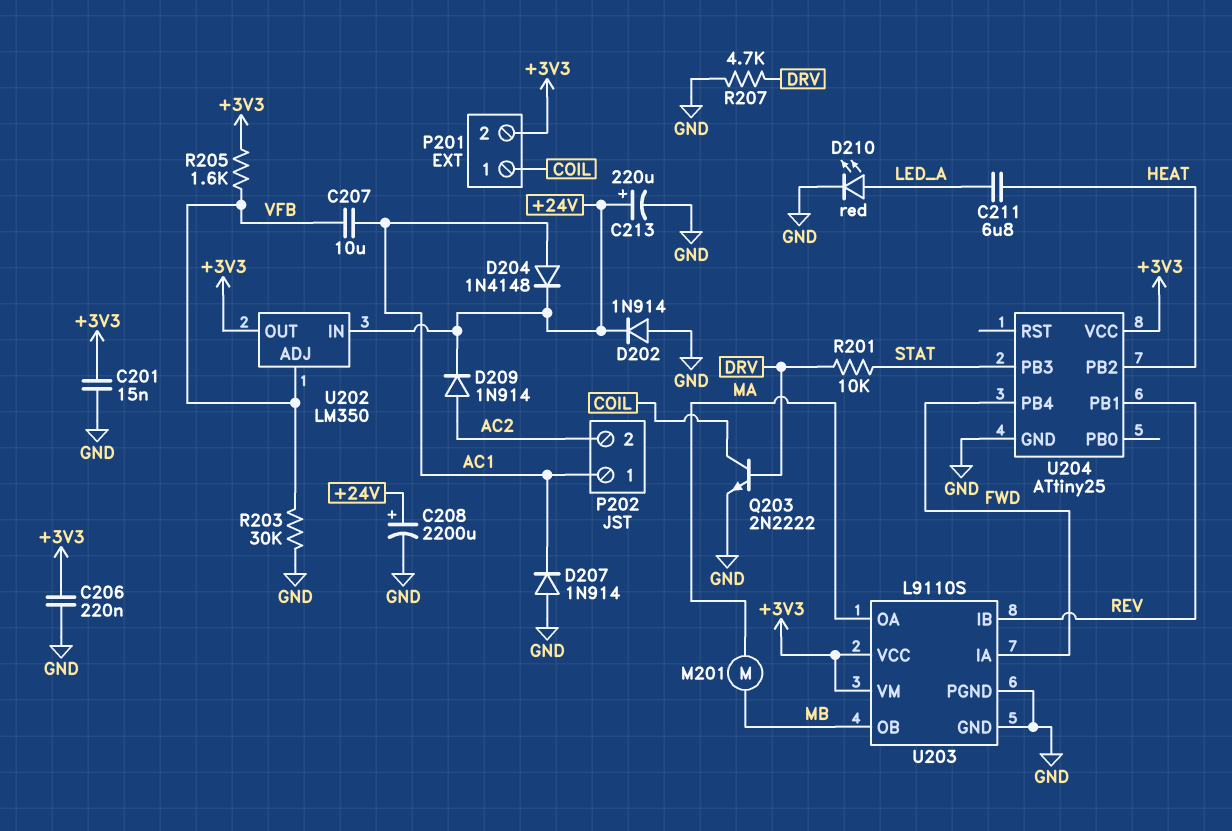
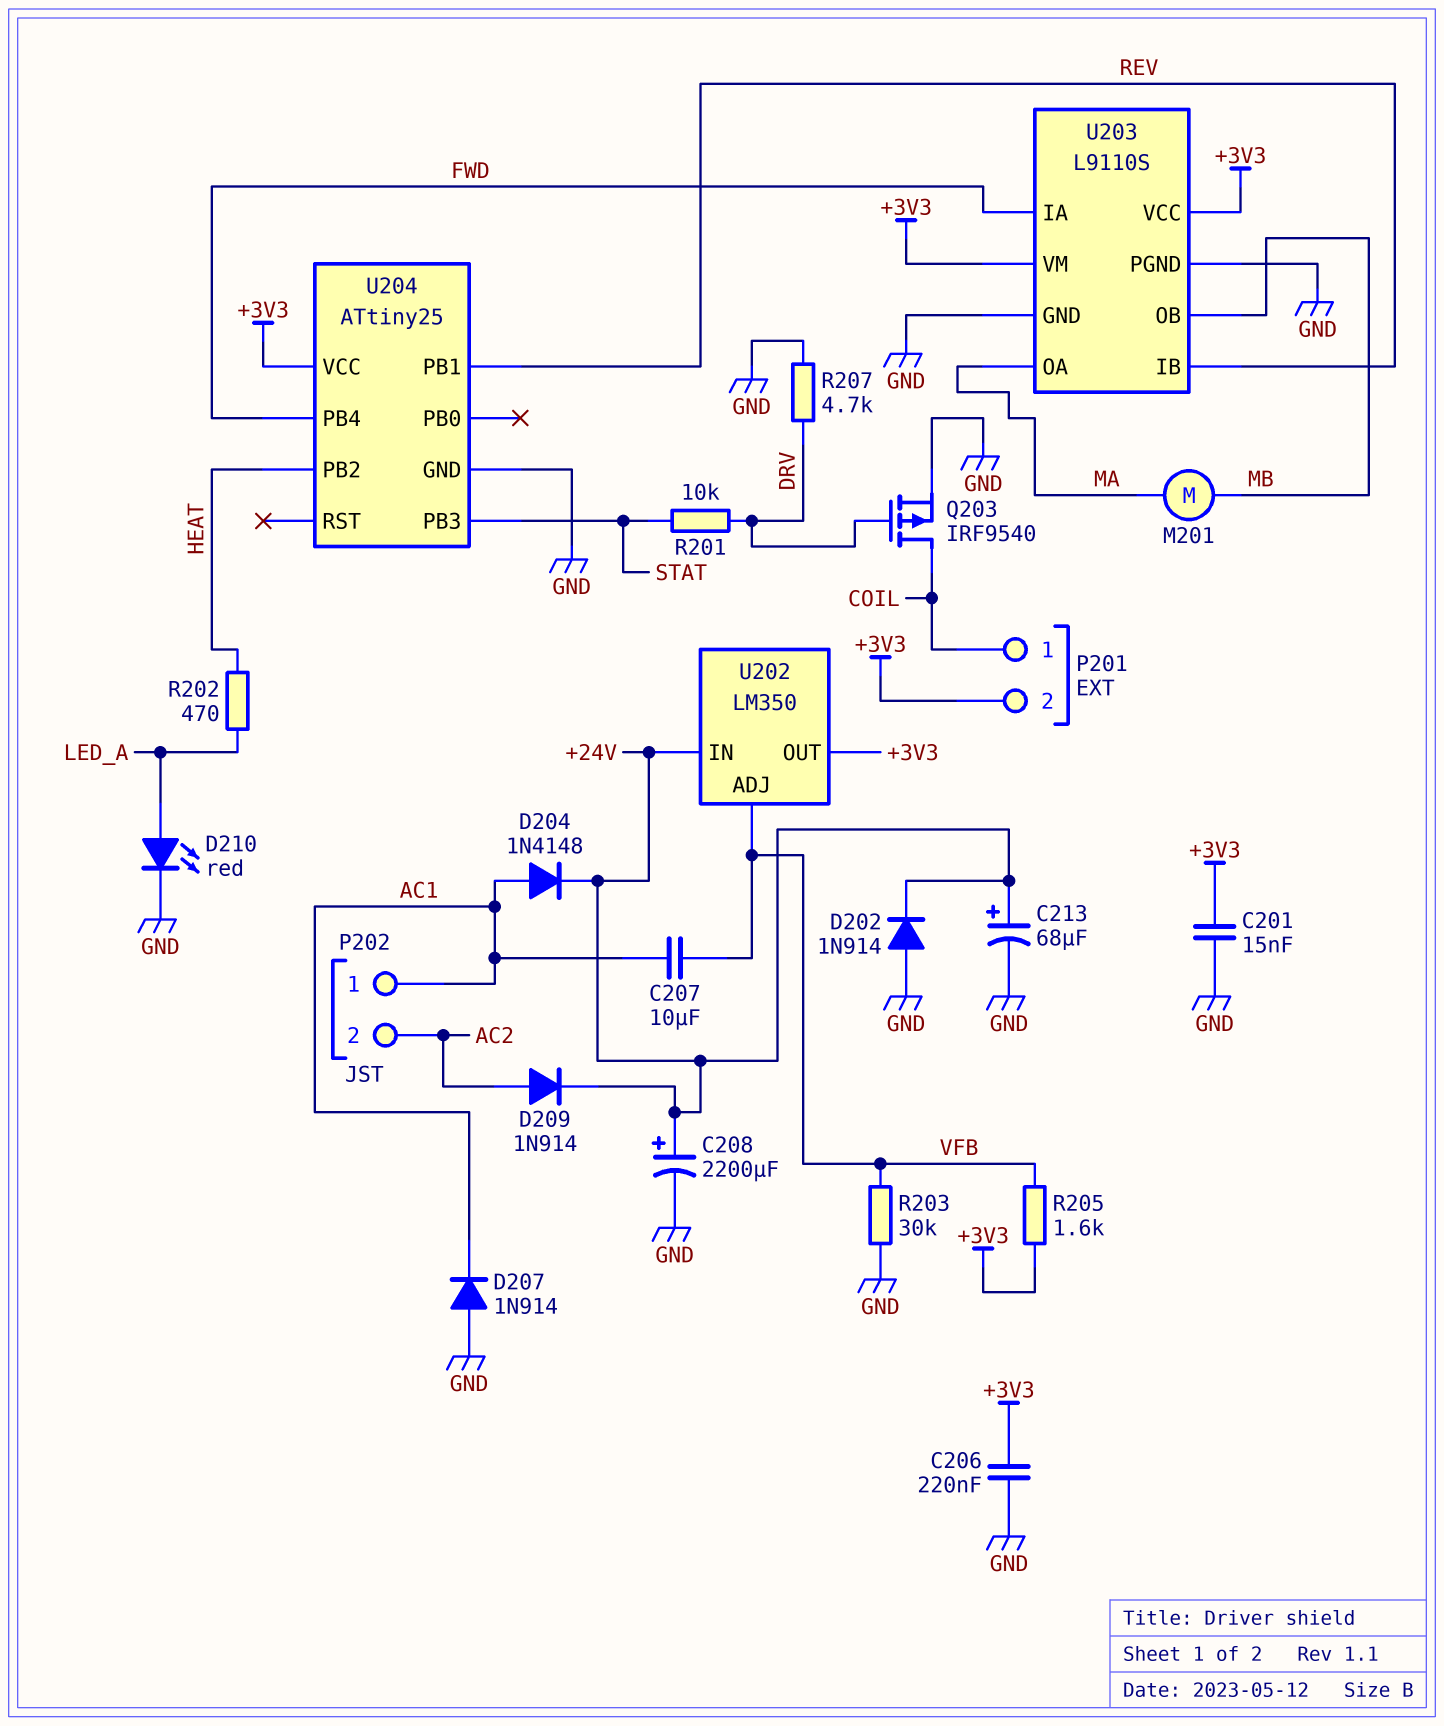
C211: 6.8uF (HEAT, LED_A) -> none
C213: 220uF (plus +24V, minus GND) -> 68uF (plus +24V, minus GND)
Q203: NPN 2N2222 (B DRV, C COIL, E GND) -> PMOS IRF9540 (G DRV, D COIL, S GND)
R202: none -> 470 (HEAT, LED_A)

